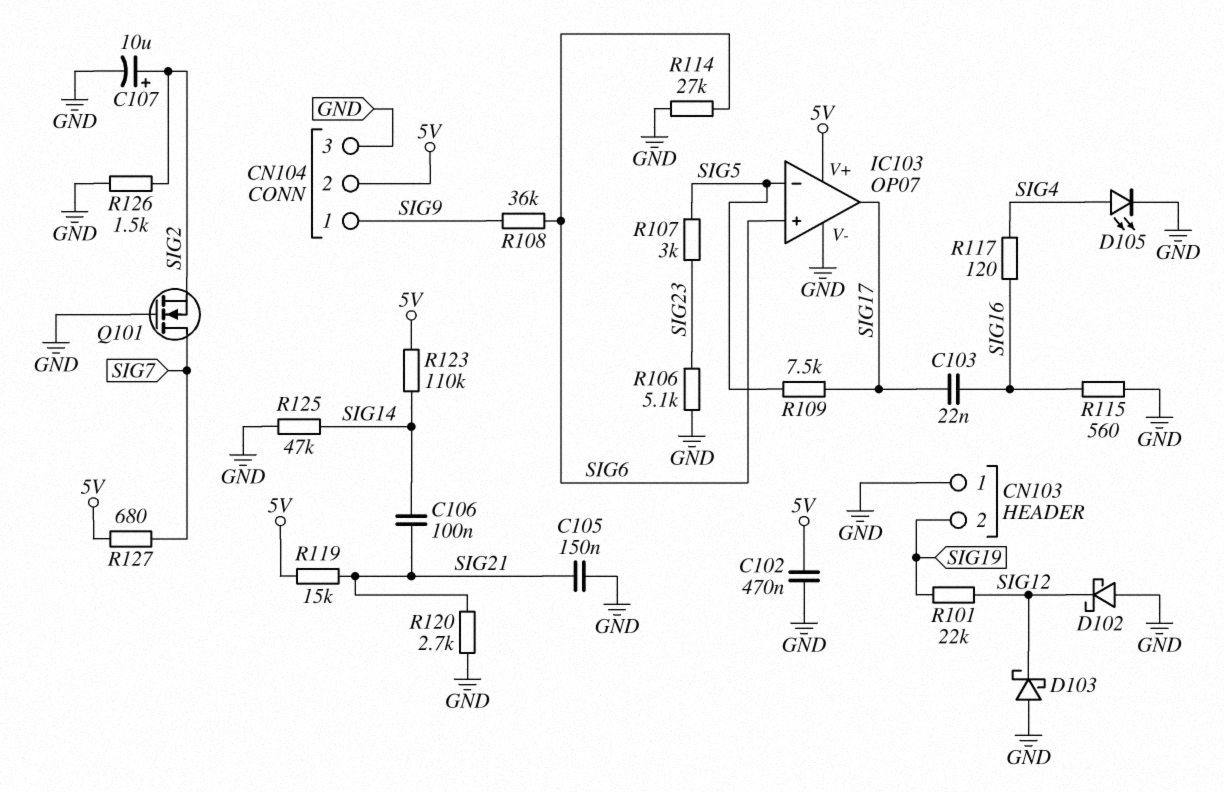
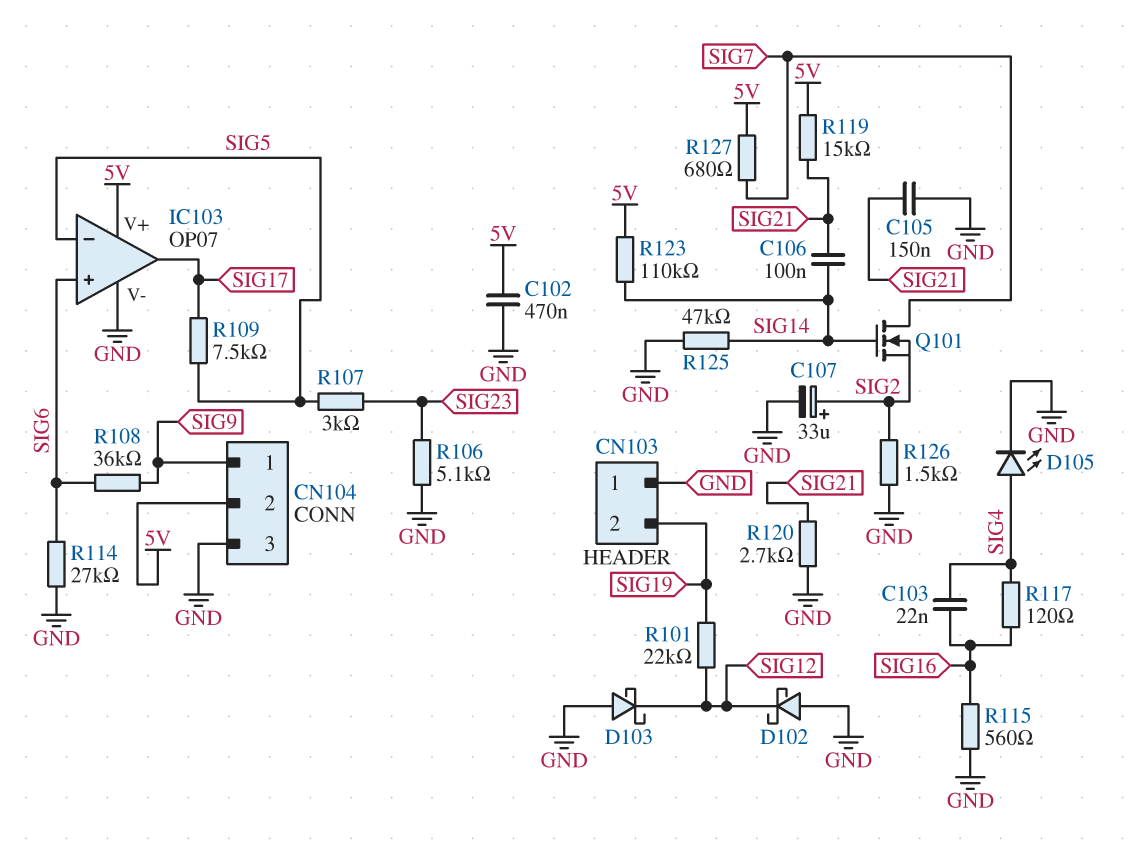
C103: 22nF (SIG16, SIG17) -> 22nF (SIG4, SIG16)
C107: 10uF (plus SIG2, minus GND) -> 33uF (plus SIG2, minus GND)
Q101: NMOS (G GND, D SIG7, S SIG2) -> NMOS (G SIG14, D SIG7, S SIG2)

